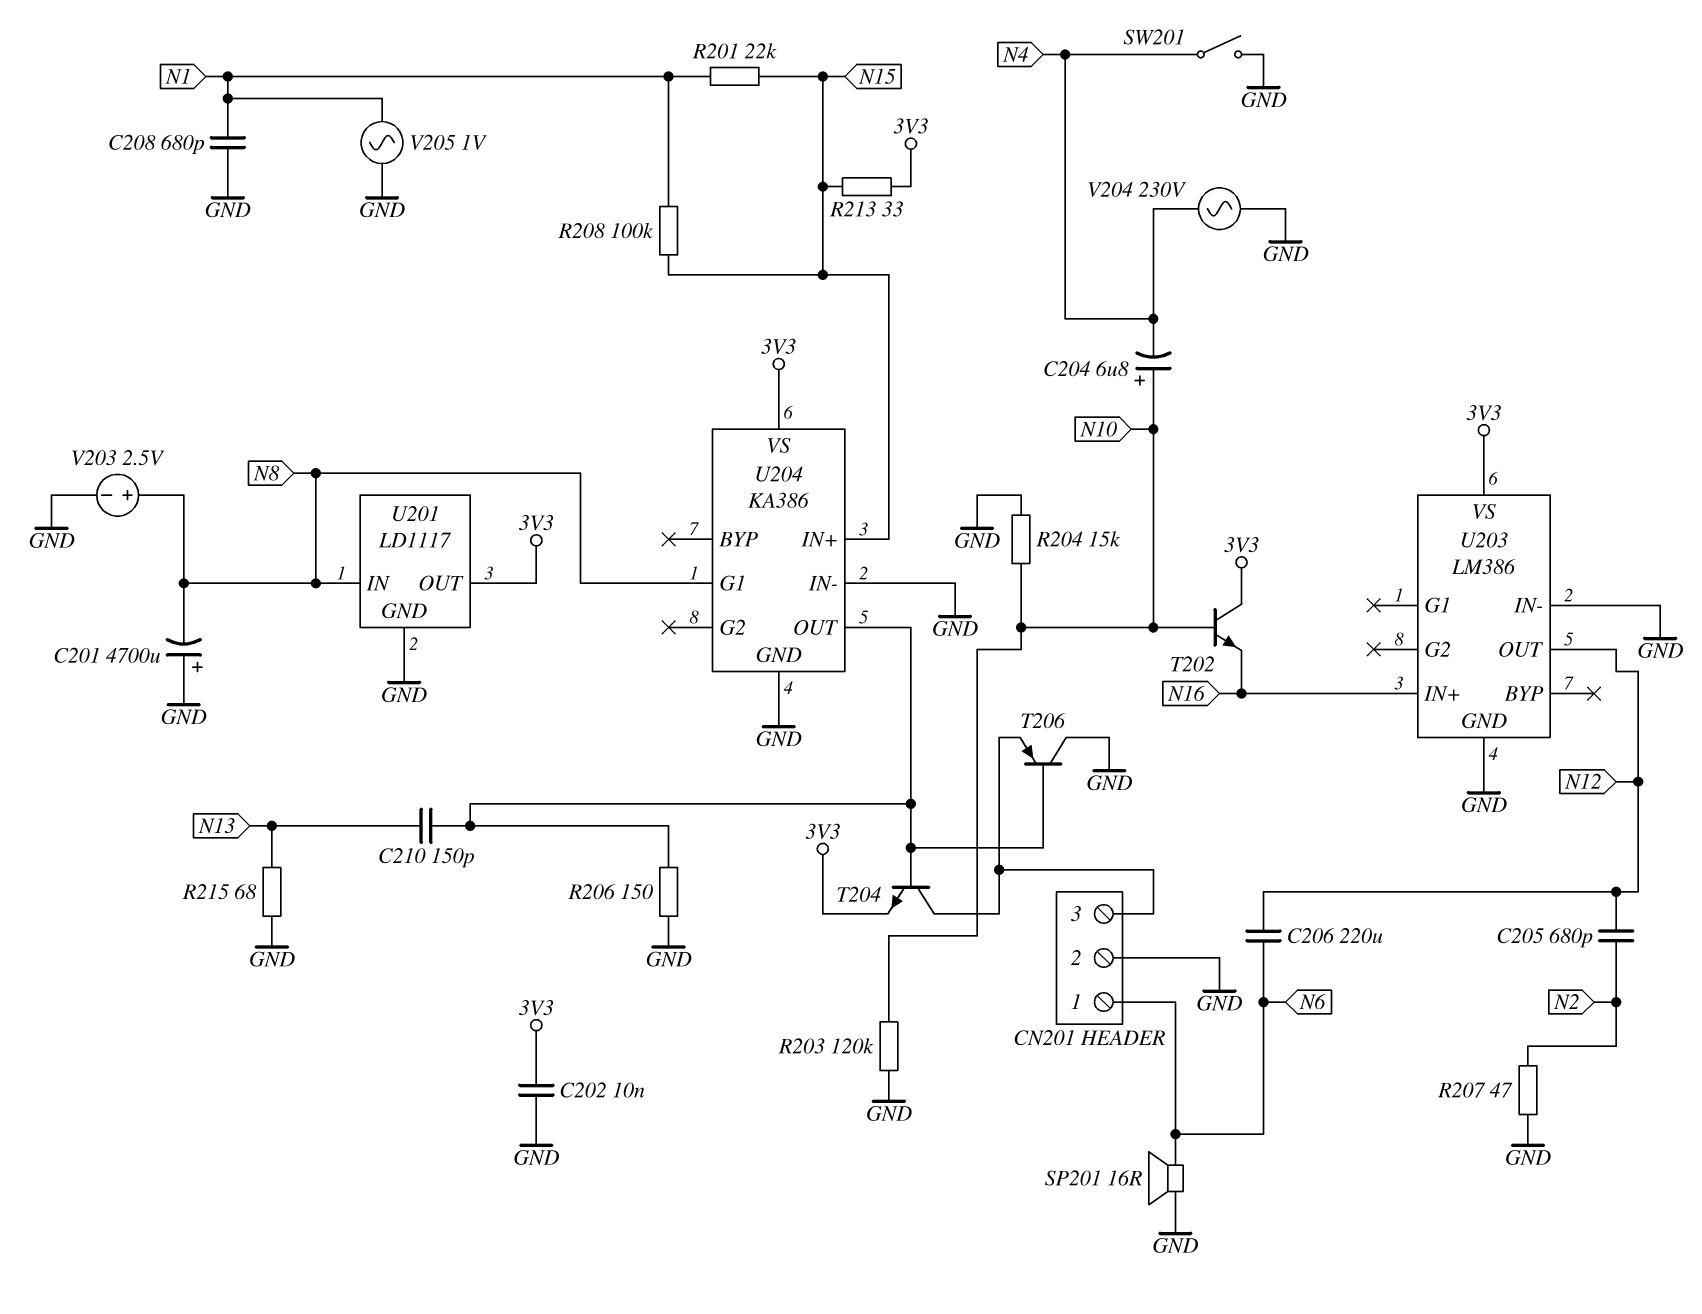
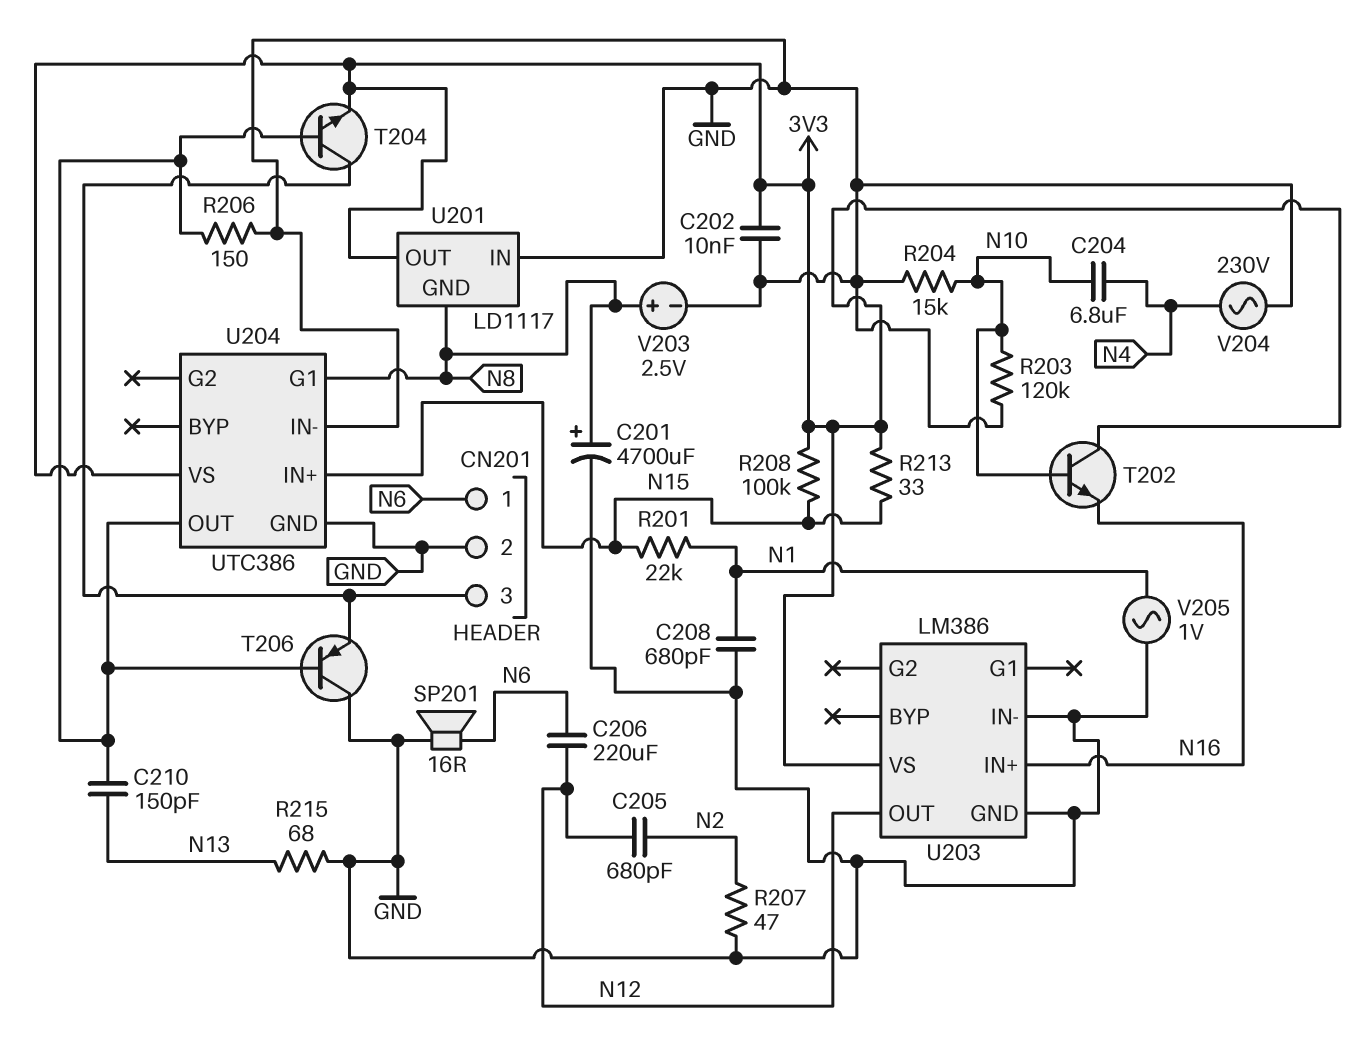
C201: 4700uF (plus GND, minus N8) -> 4700uF (plus N8, minus GND)
C204: 6.8uF (plus N10, minus N4) -> 6.8uF (N4, N10)
R208: 100k (N1, N15) -> 100k (3V3, N15)
SW201: switch (GND, N4) -> none
U201 pin GND: GND -> N8
U201 pin IN: N8 -> GND
U204: KA386 -> UTC386

